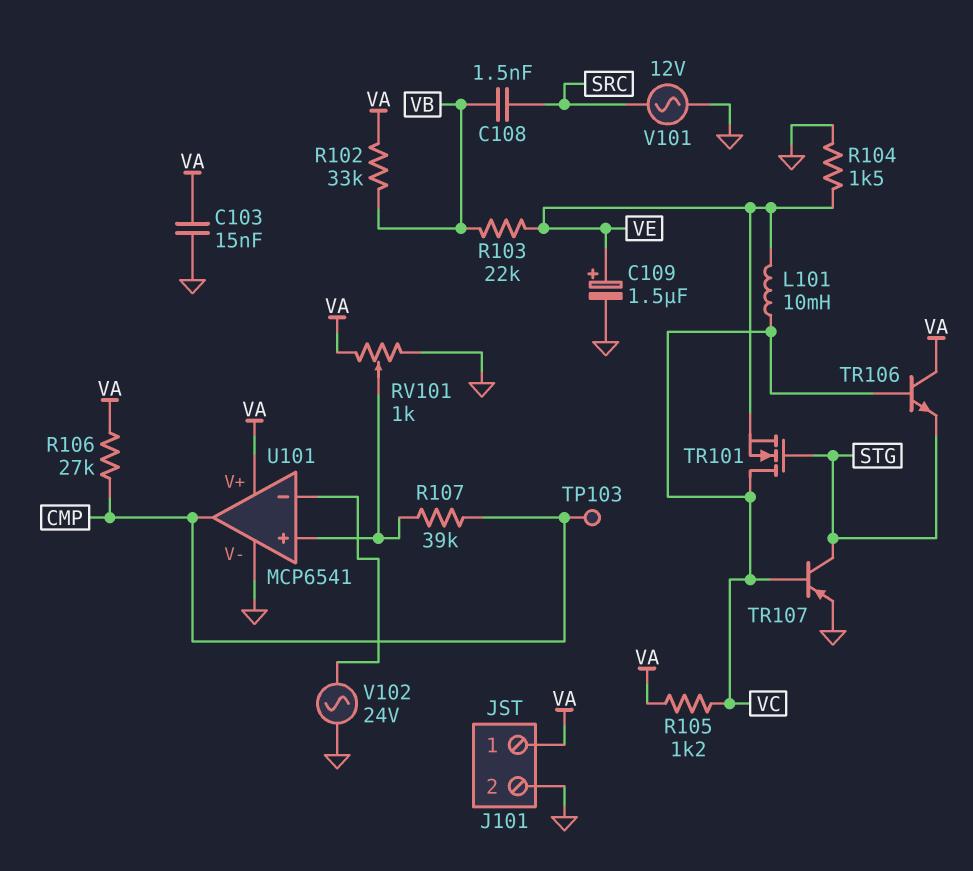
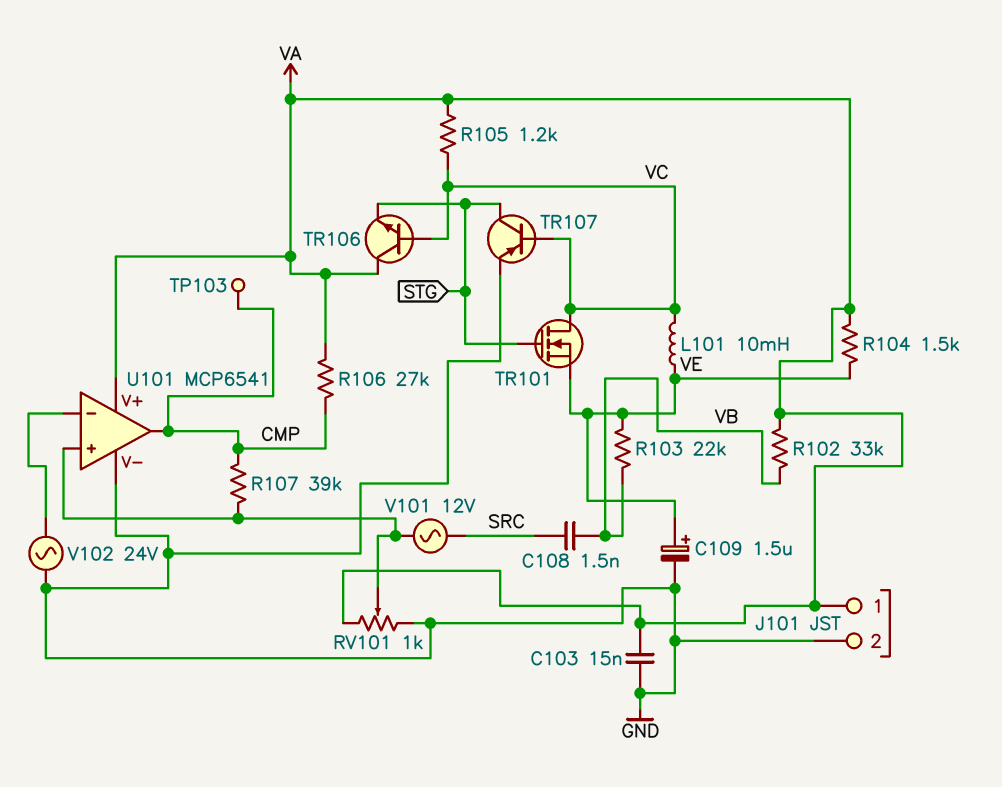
R104: 1.5k (GND, VE) -> 1.5k (VA, VE)
V101: AC 12V (GND, SRC) -> AC 12V (SRC, U101/in+)

